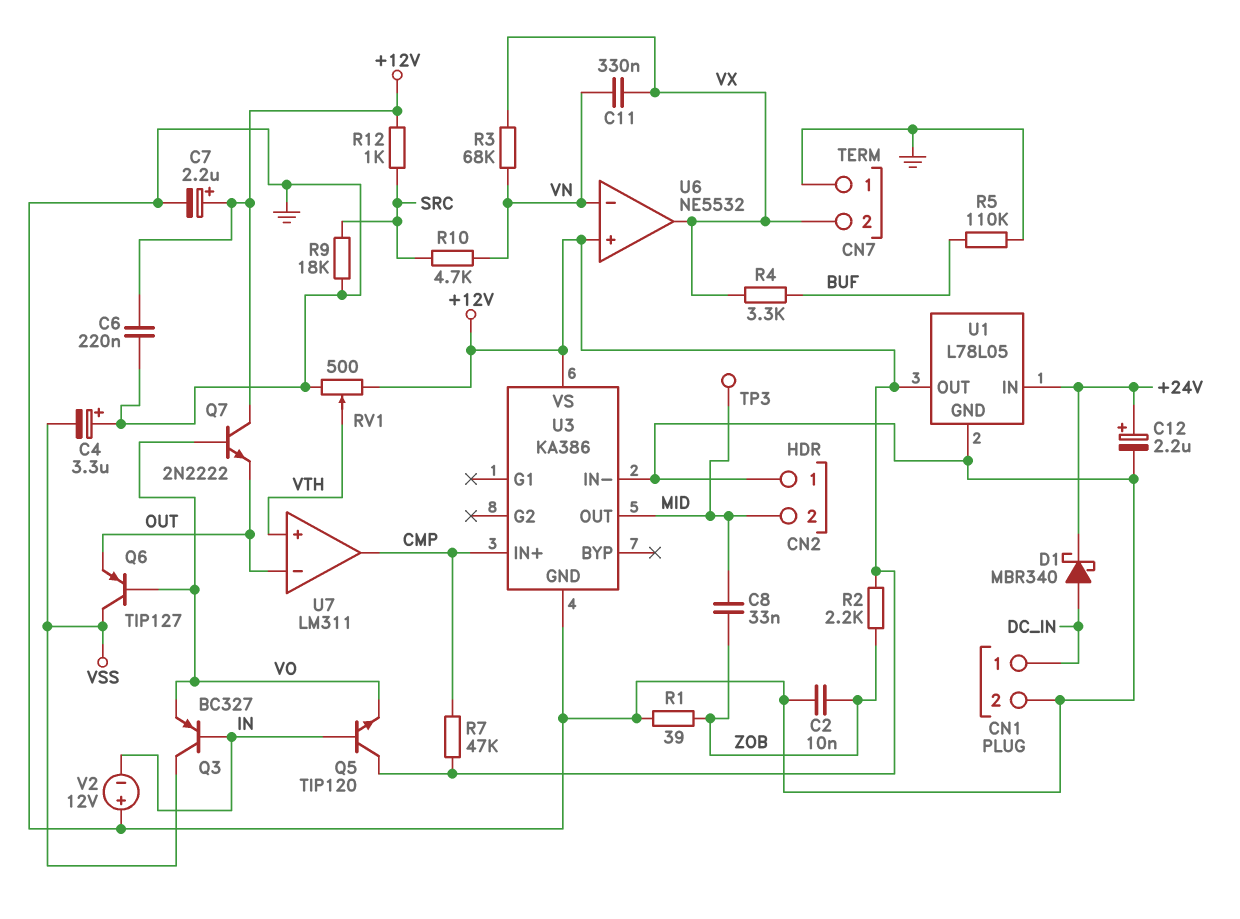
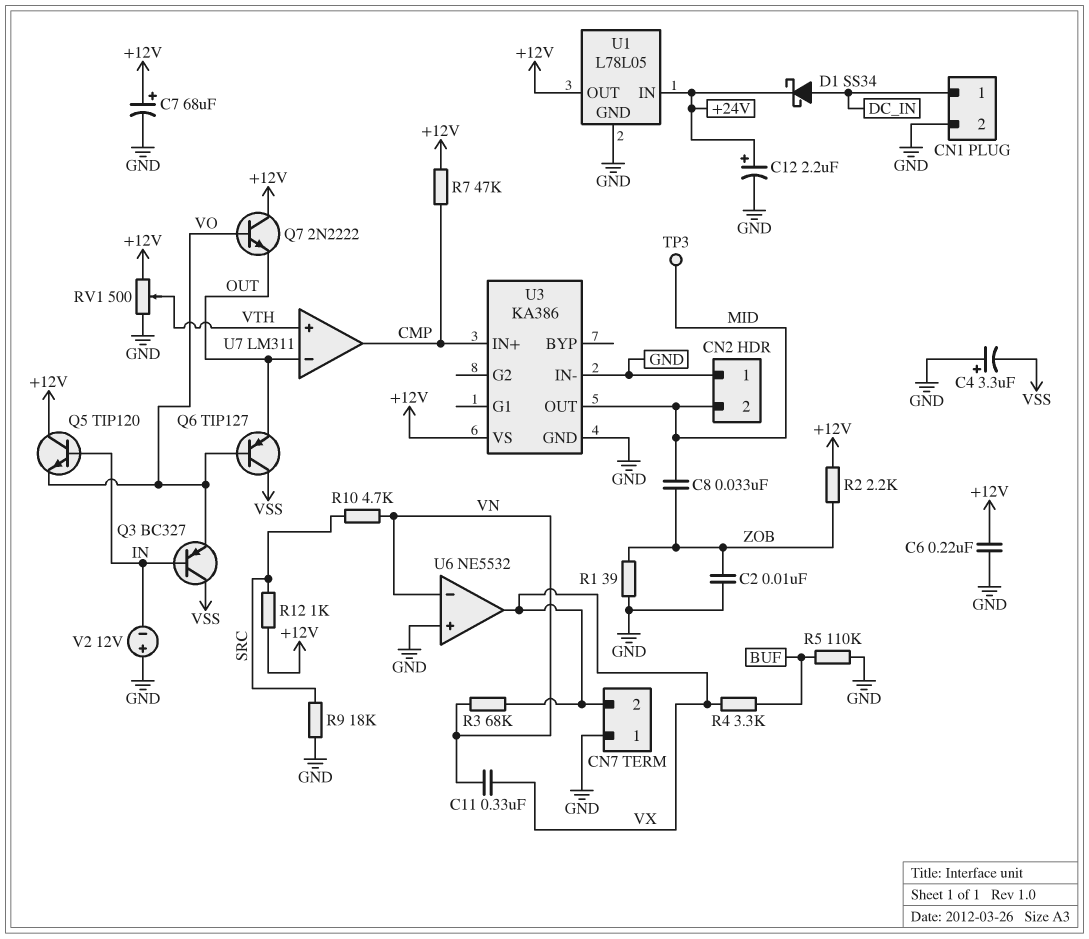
C7: 2.2uF (plus +12V, minus GND) -> 68uF (plus +12V, minus GND)
D1: schottky MBR340 (A DC_IN, K +24V) -> schottky SS34 (A DC_IN, K +24V)
U6 pin in+: +12V -> GND

